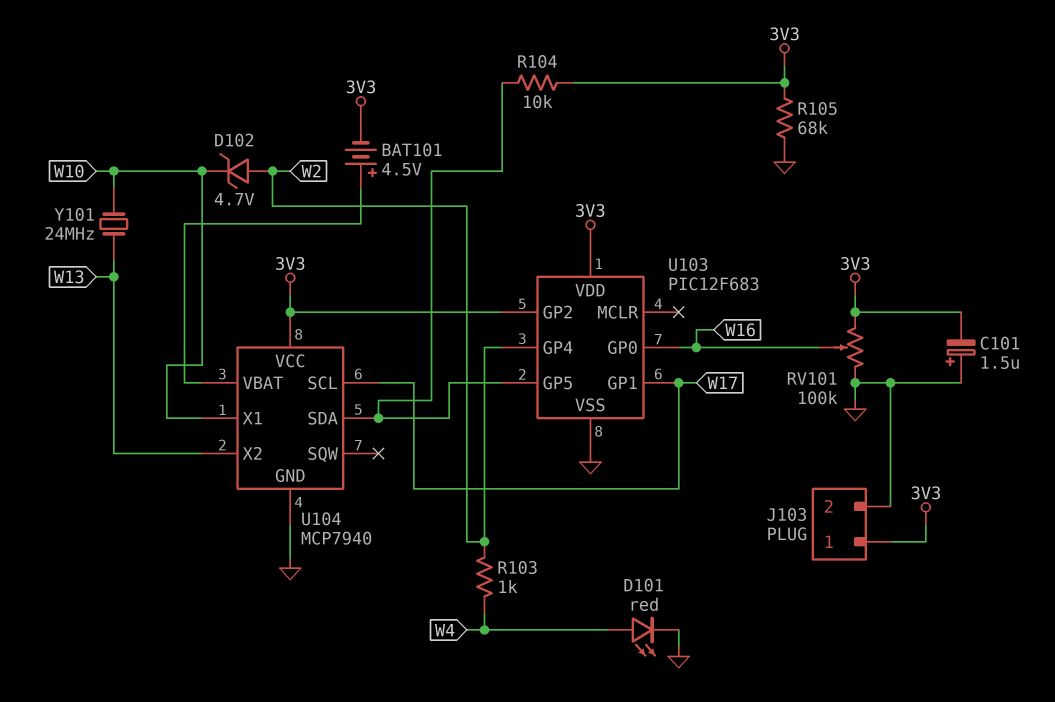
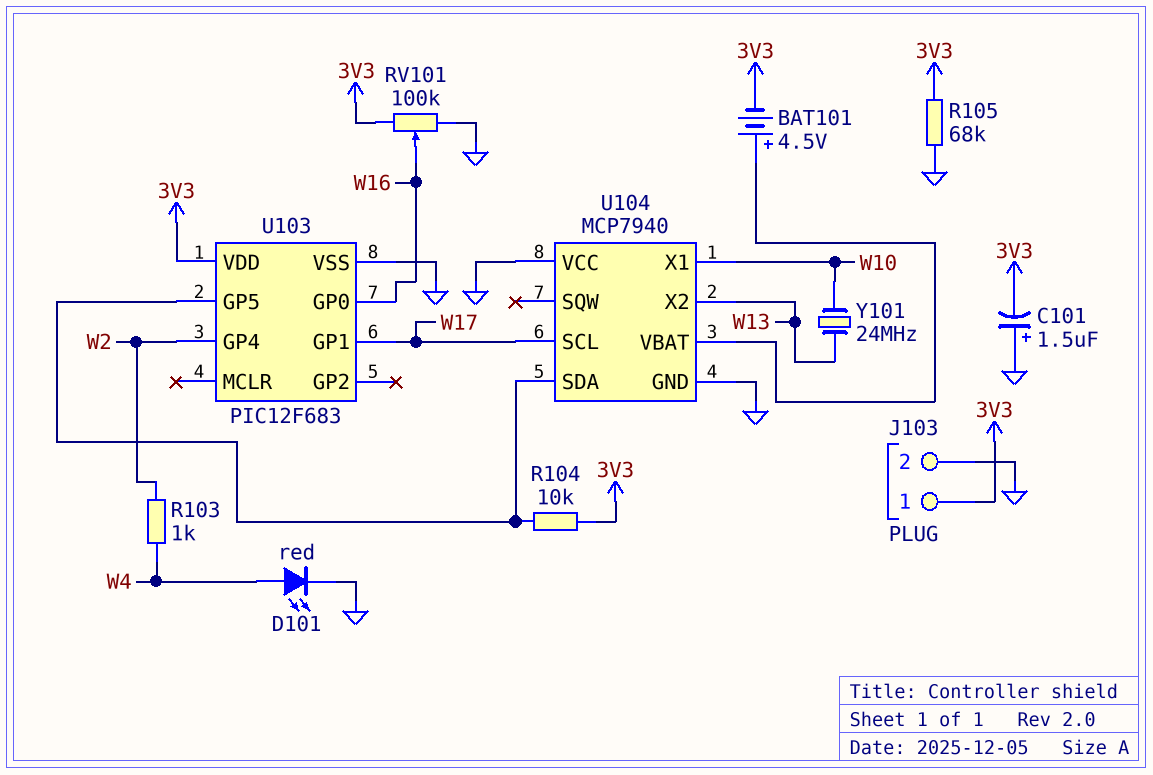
D102: zener 4.7V (A W2, K W10) -> none
U103 pin GP2: 3V3 -> none
U104 pin VCC: 3V3 -> GND

